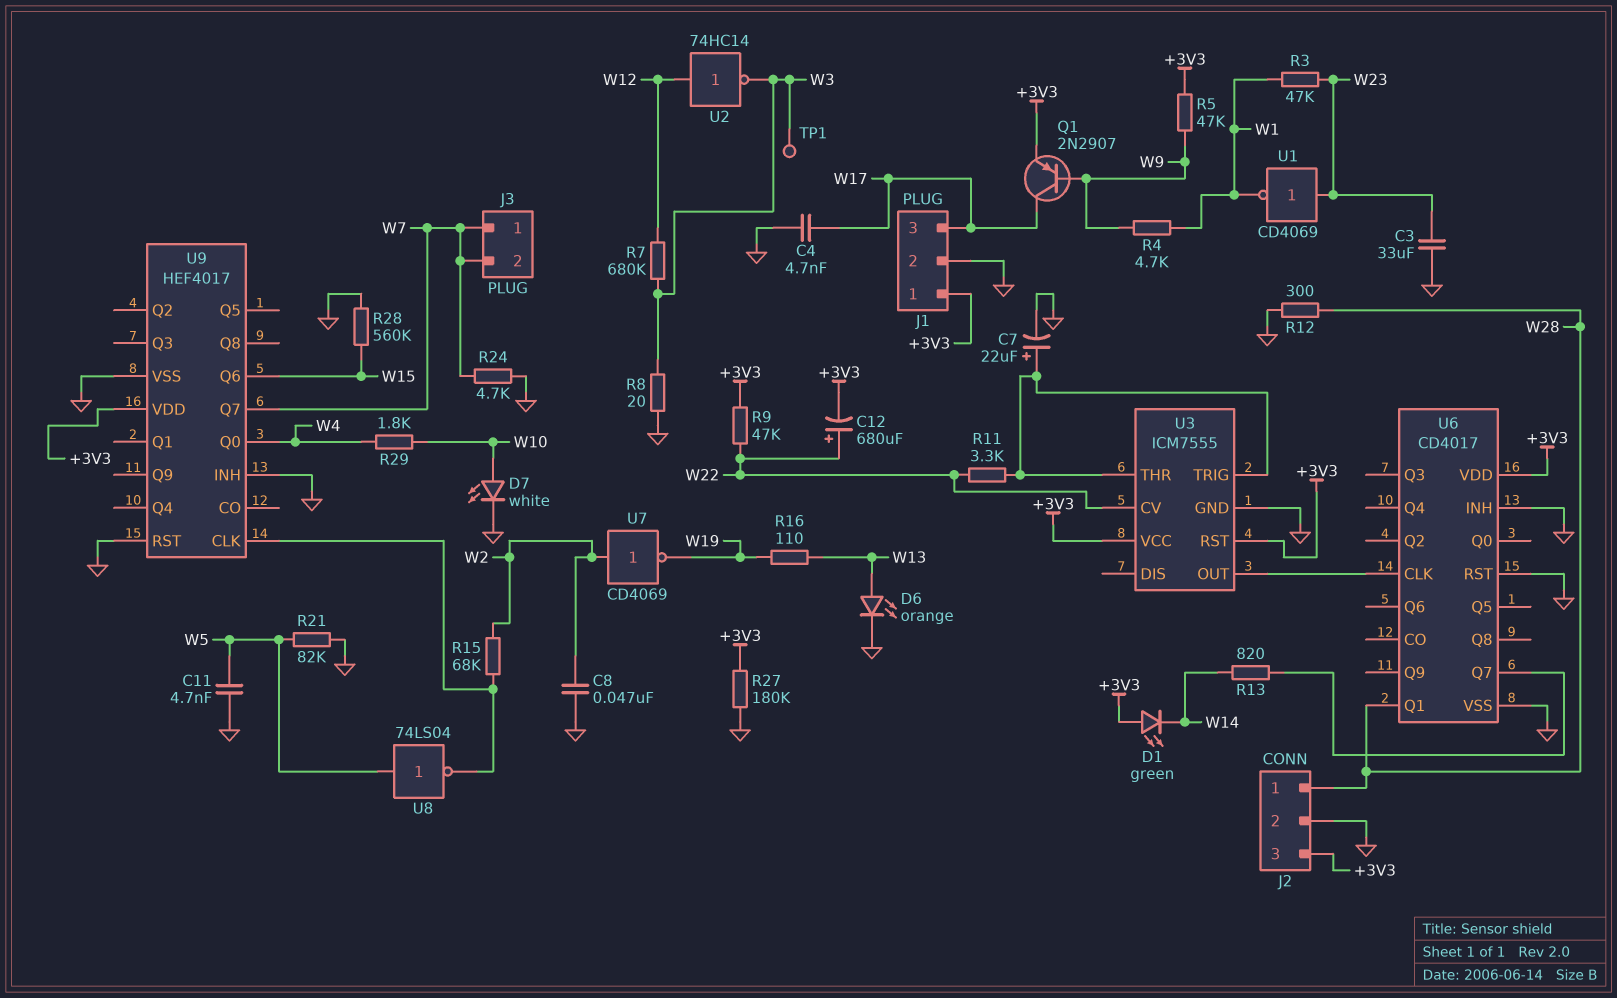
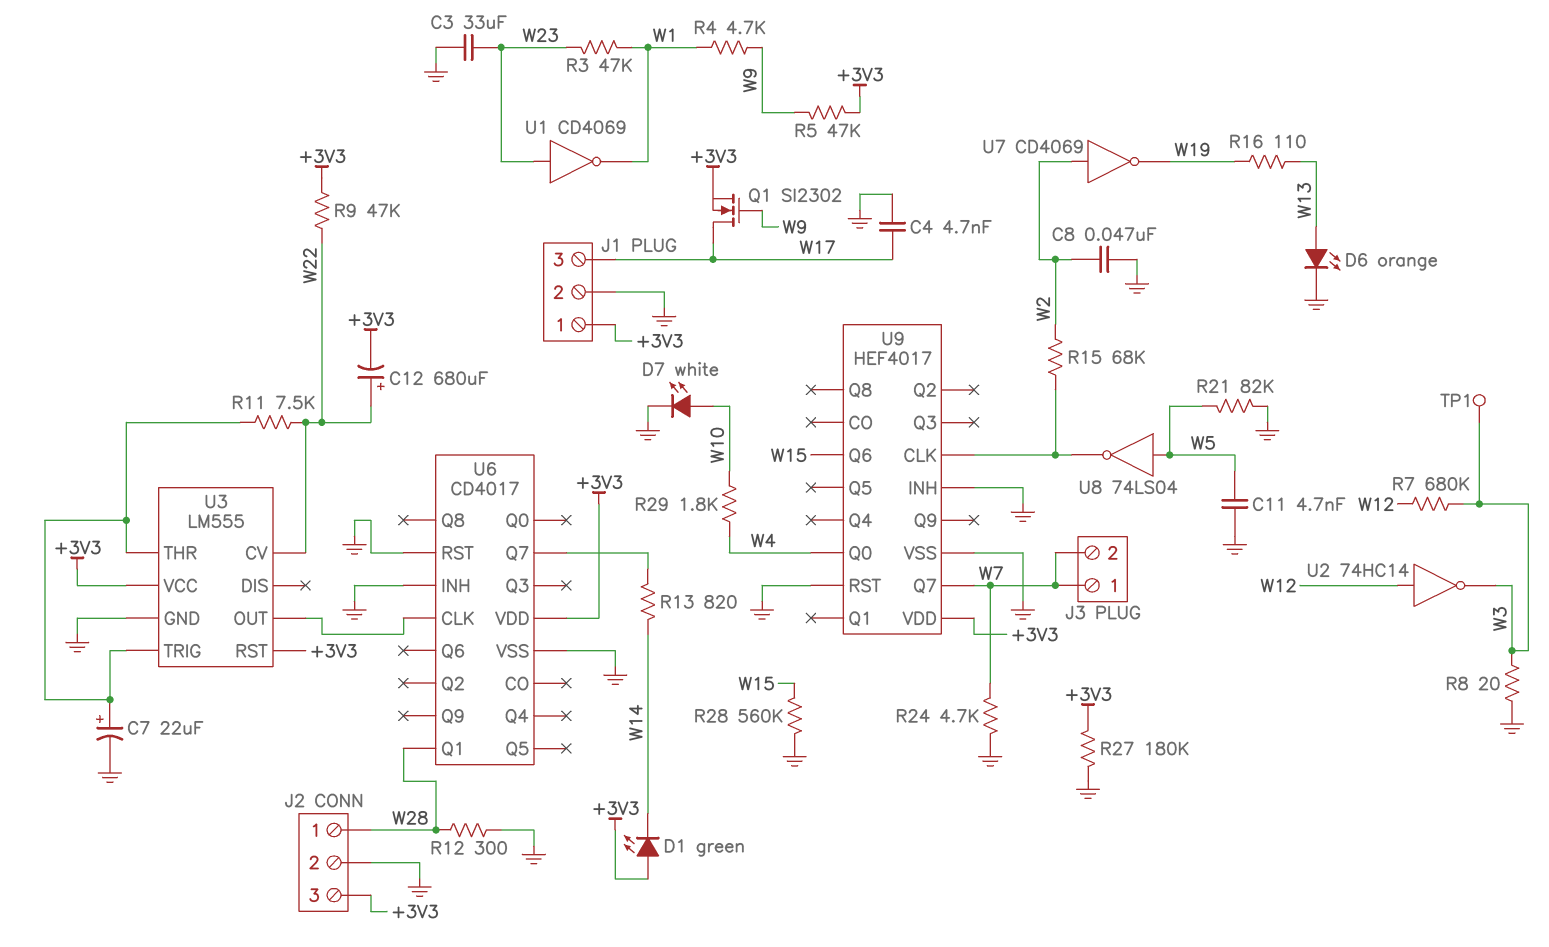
Q1: PNP 2N2907 (B W9, C W17, E +3V3) -> NMOS SI2302 (G W9, D W17, S +3V3)
R11: 3.3k (U3/THR, W22) -> 7.5k (U3/THR, W22)
U3: ICM7555 -> LM555

